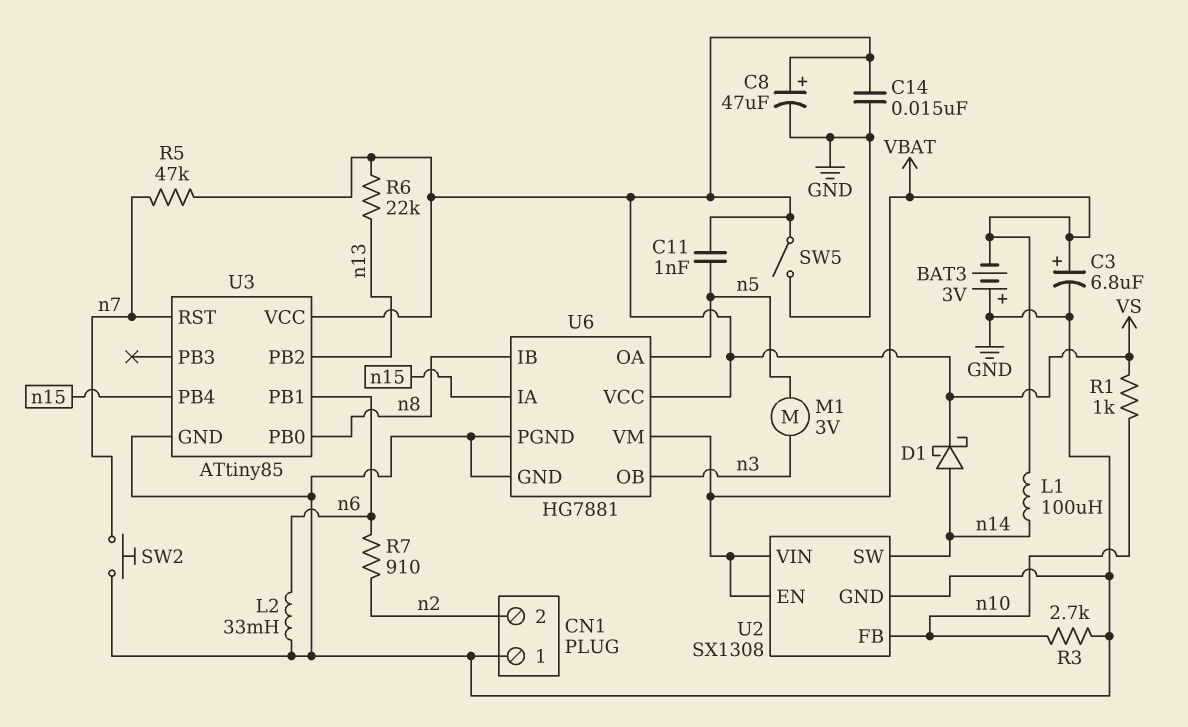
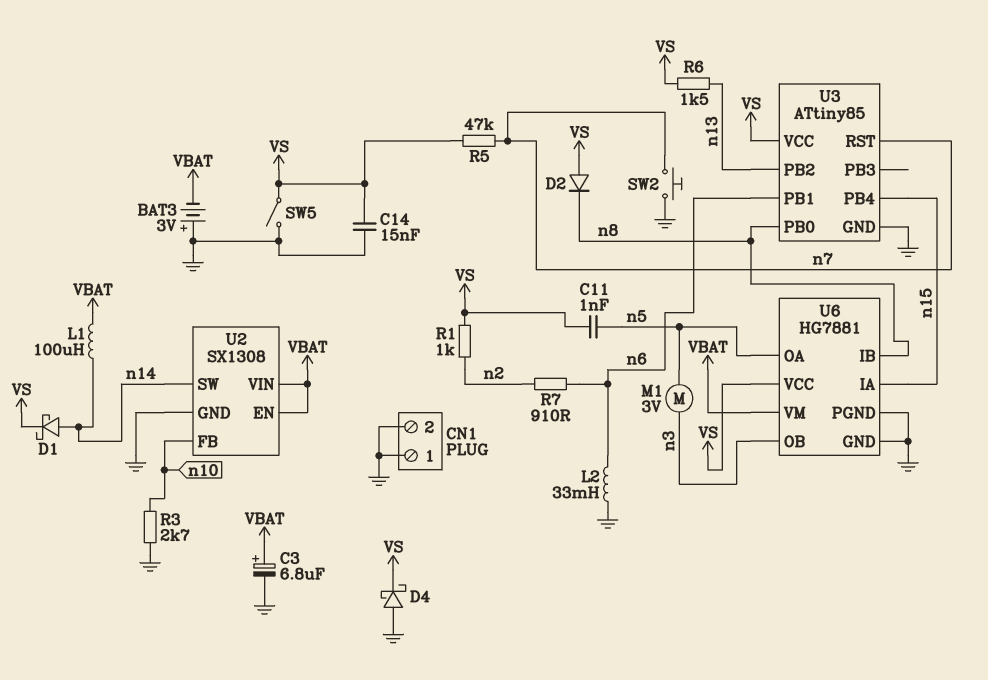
C8: 47uF (plus VS, minus GND) -> none
CN1 pin 2: n2 -> GND
D2: none -> diode (A VS, K n8)
D4: none -> schottky (A GND, K VS)
R1: 1k (VS, n10) -> 1k (VS, n2)
R6: 22k (VS, n13) -> 1.5k (VS, n13)

